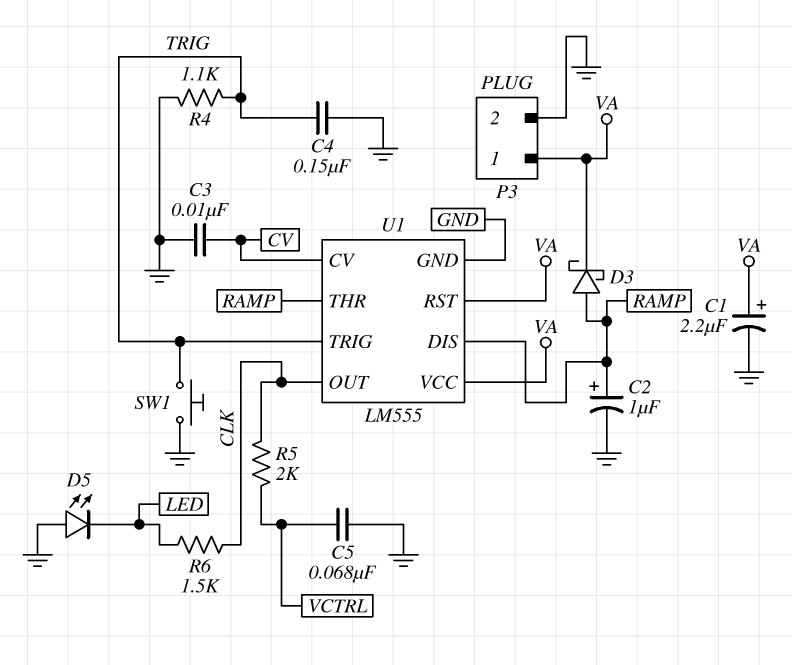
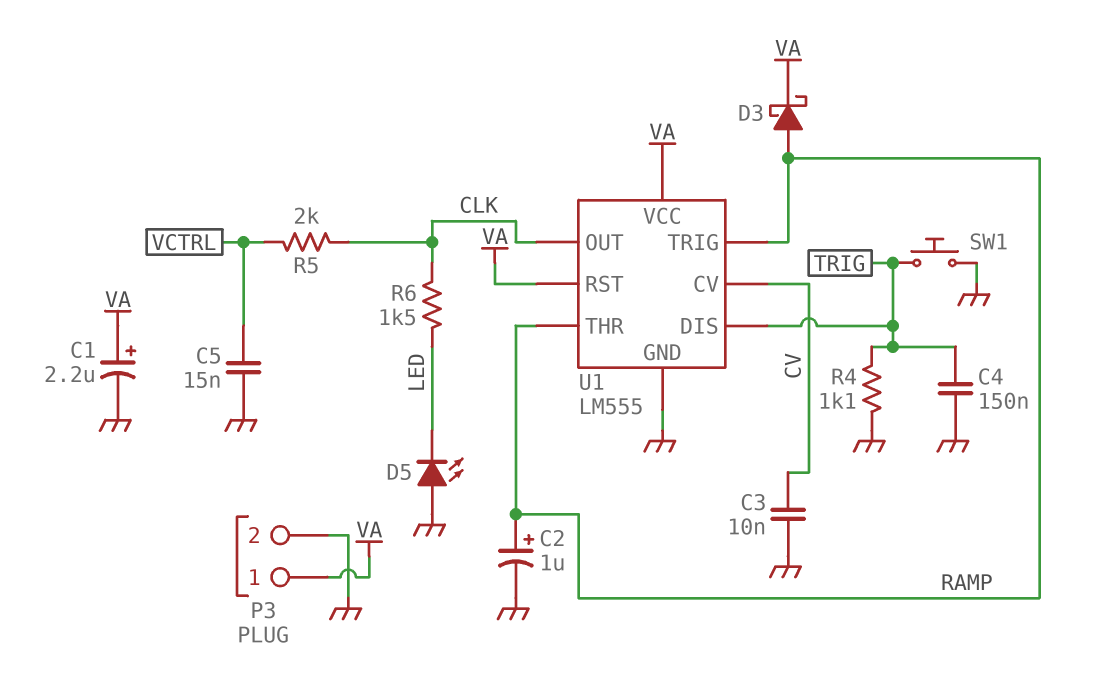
C5: 68nF (GND, VCTRL) -> 15nF (GND, VCTRL)
U1 pin DIS: RAMP -> TRIG
U1 pin TRIG: TRIG -> RAMP

